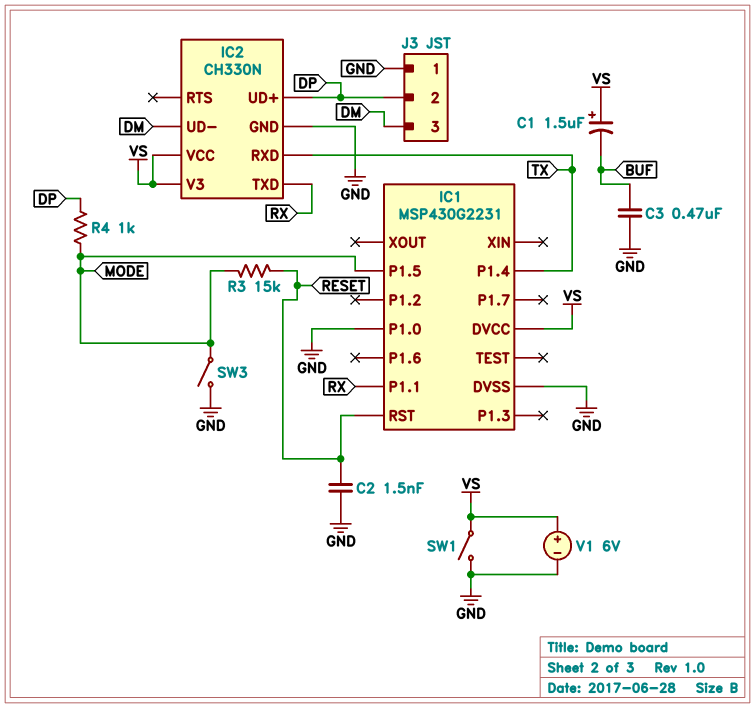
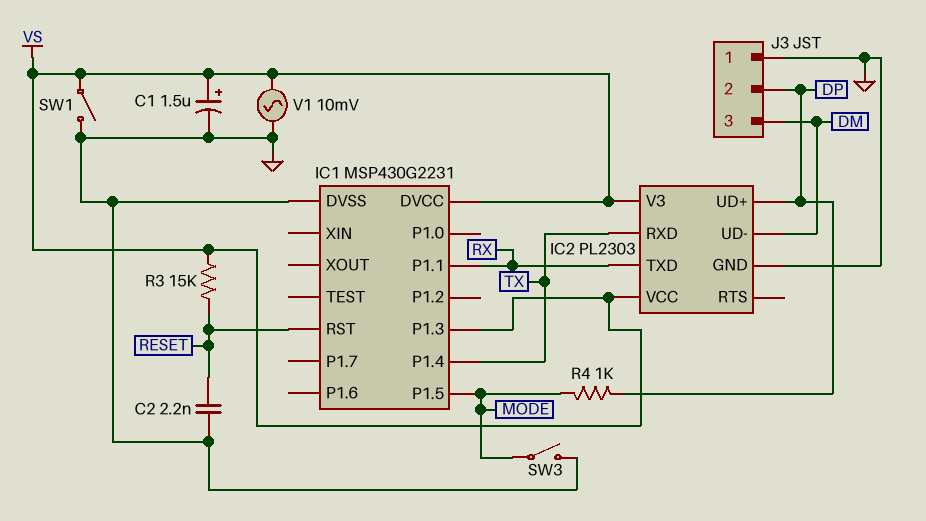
C1: 1.5uF (plus VS, minus BUF) -> 1.5uF (plus VS, minus GND)
C2: 1.5nF (GND, RESET) -> 2.2nF (GND, RESET)
C3: 470nF (BUF, GND) -> none
IC1 pin P1.0: GND -> none
IC1 pin P1.3: none -> VS
IC2: CH330N -> PL2303
R3: 15k (MODE, RESET) -> 15k (RESET, VS)
V1: 6V (plus VS, minus GND) -> AC 10mV (GND, VS)

